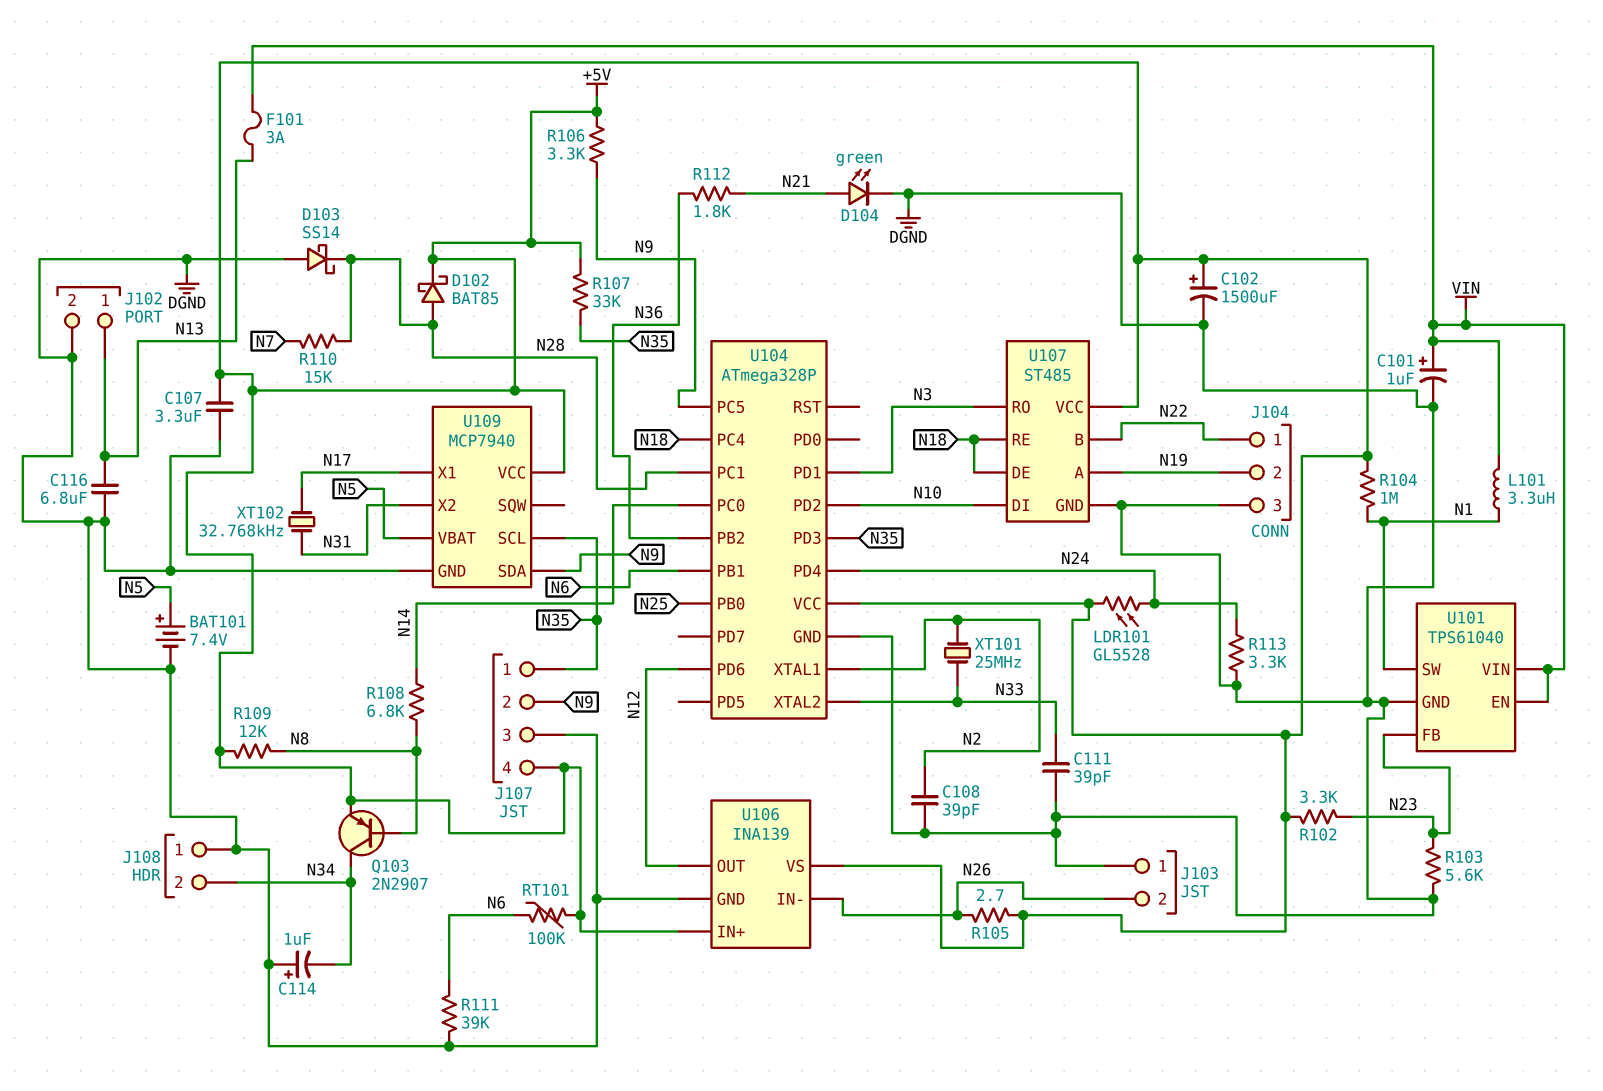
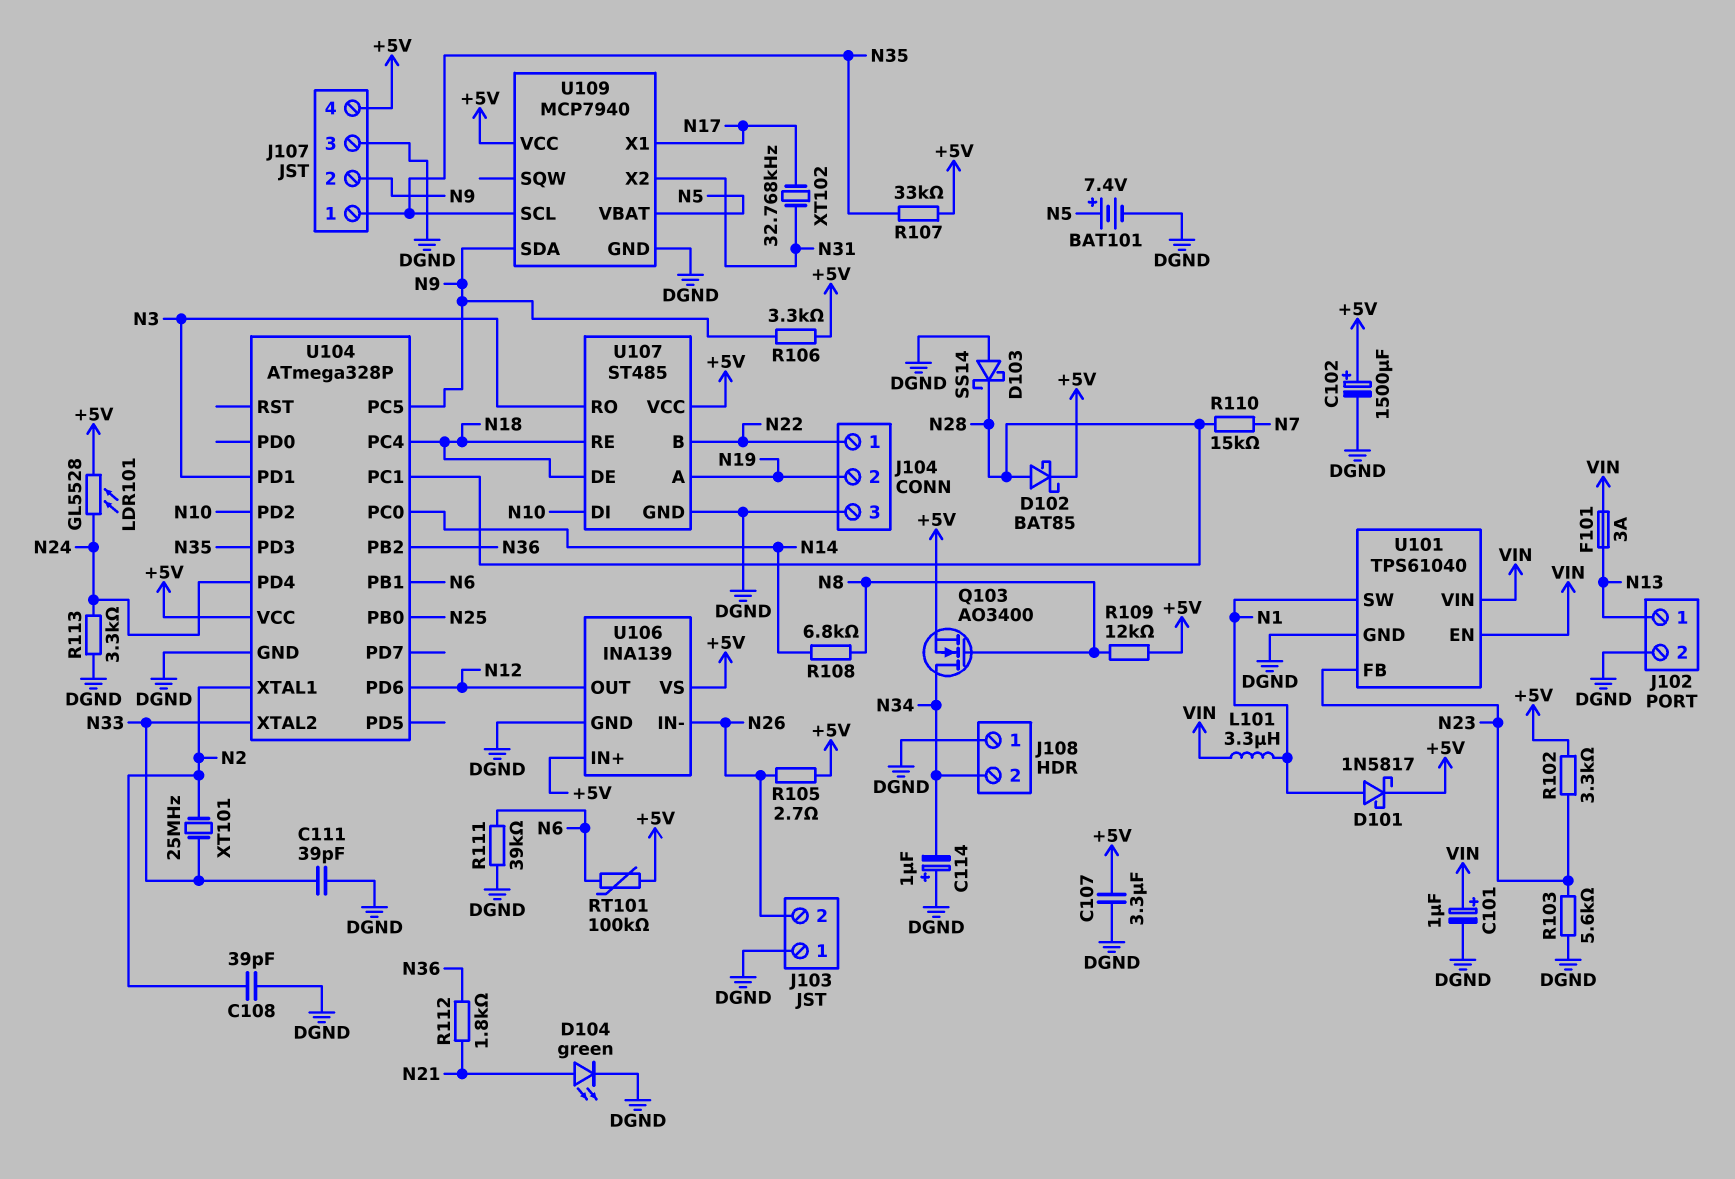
C116: 6.8uF (DGND, N13) -> none
D101: none -> schottky 1N5817 (A N1, K +5V)
Q103: PNP 2N2907 (B N8, C N34, E +5V) -> NMOS AO3400 (G N8, D N34, S +5V)
R104: 1M (+5V, N1) -> none

